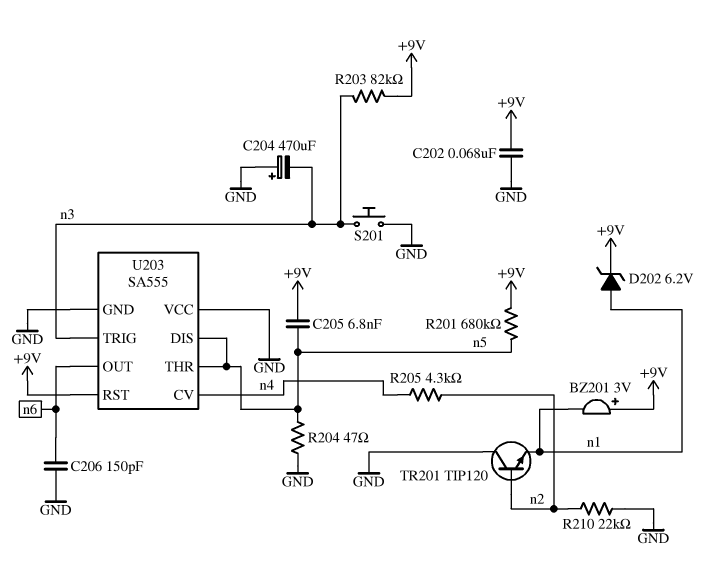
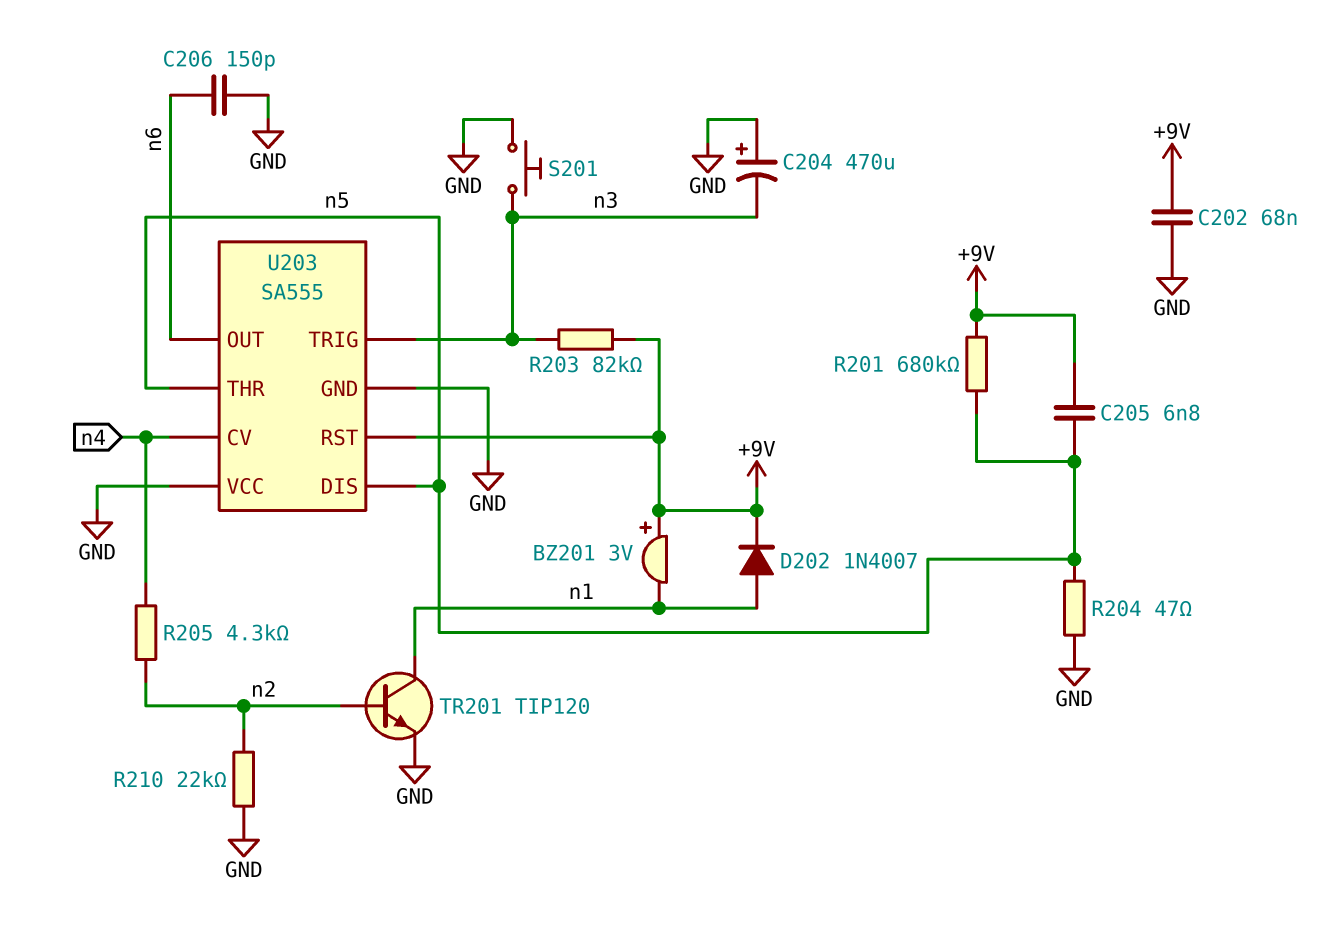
D202: zener 6.2V (A n1, K +9V) -> diode 1N4007 (A n1, K +9V)
TR201: NPN TIP120 (B n2, C GND, E n1) -> NPN TIP120 (B n2, C n1, E GND)

